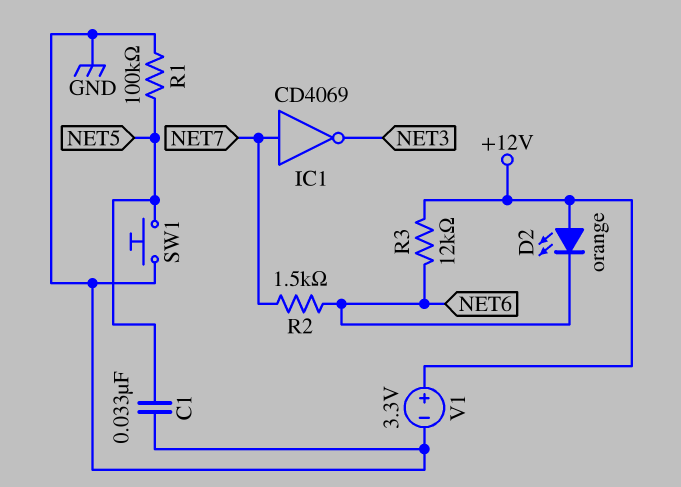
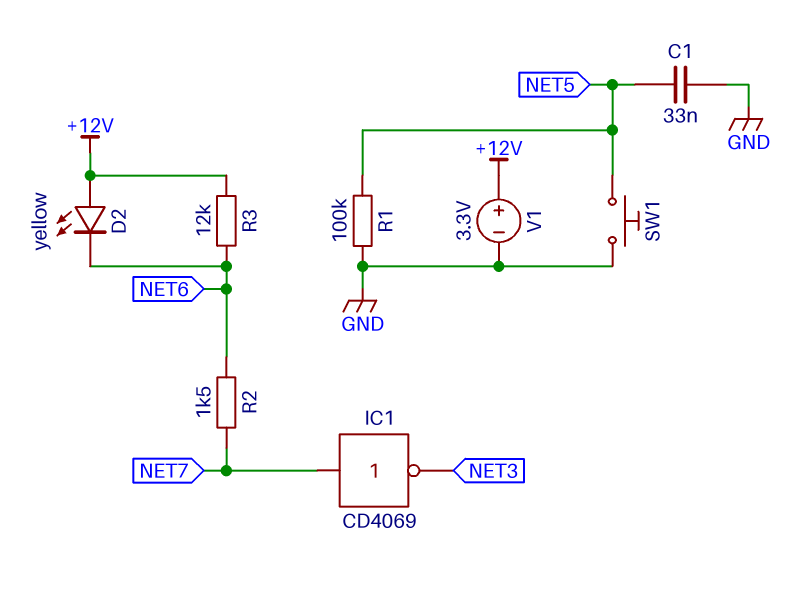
D2: LED orange (A +12V, K NET6) -> LED yellow (A +12V, K NET6)

